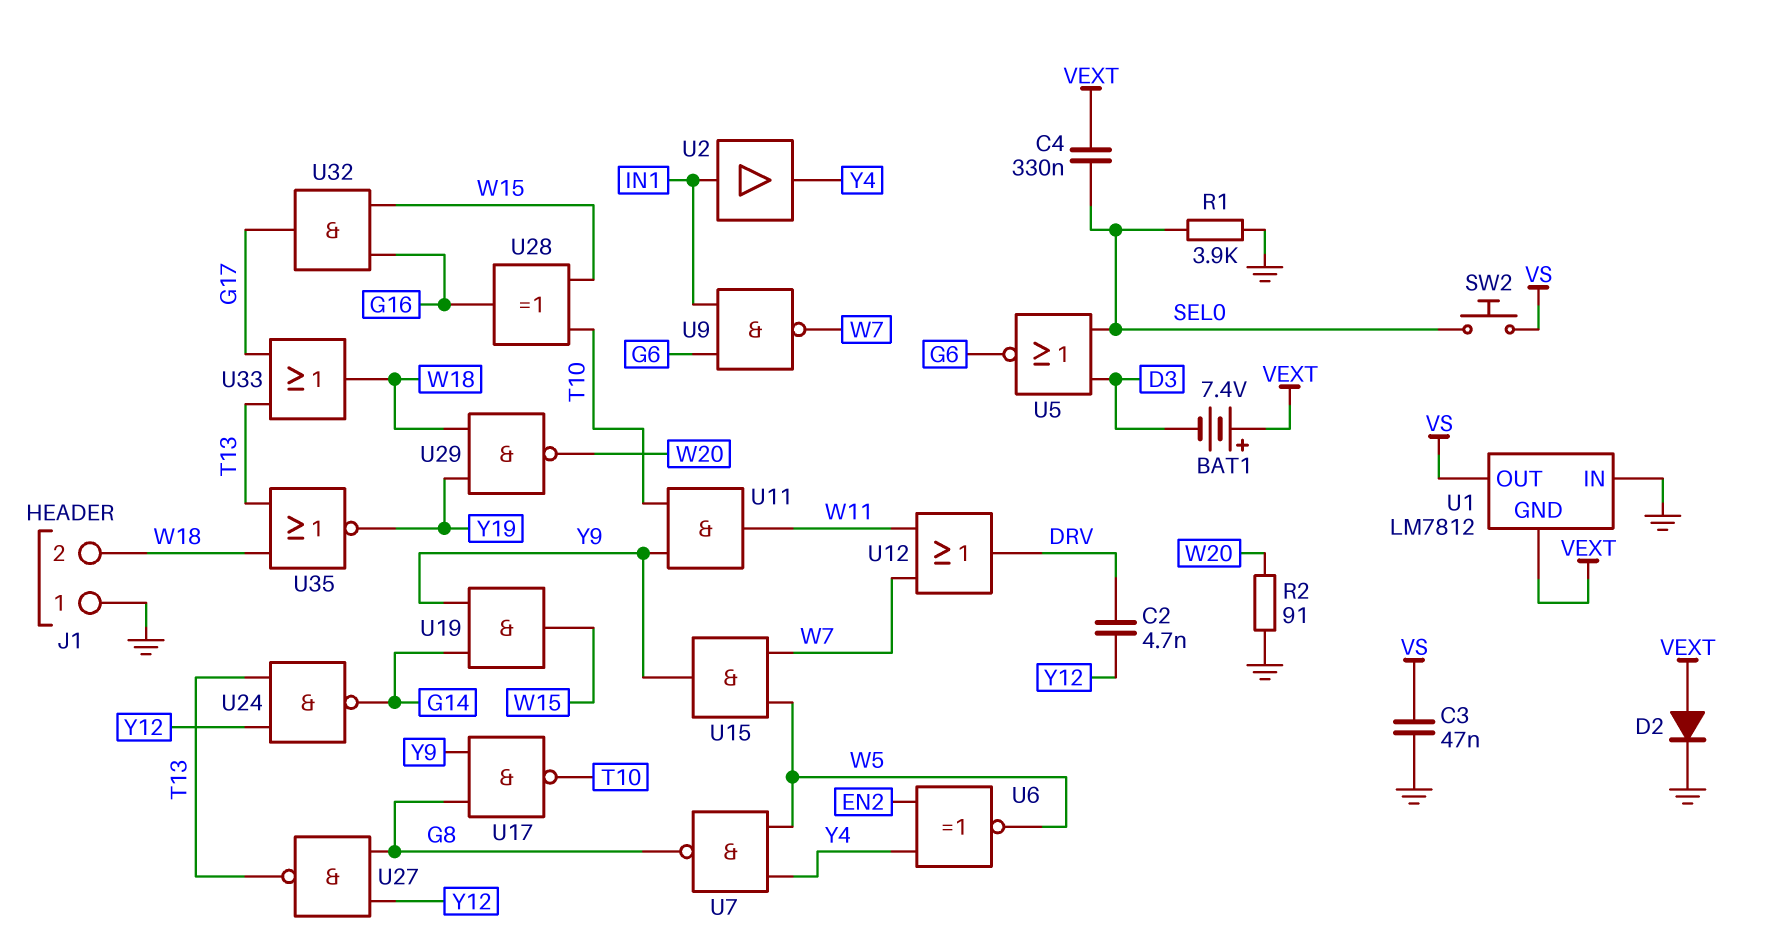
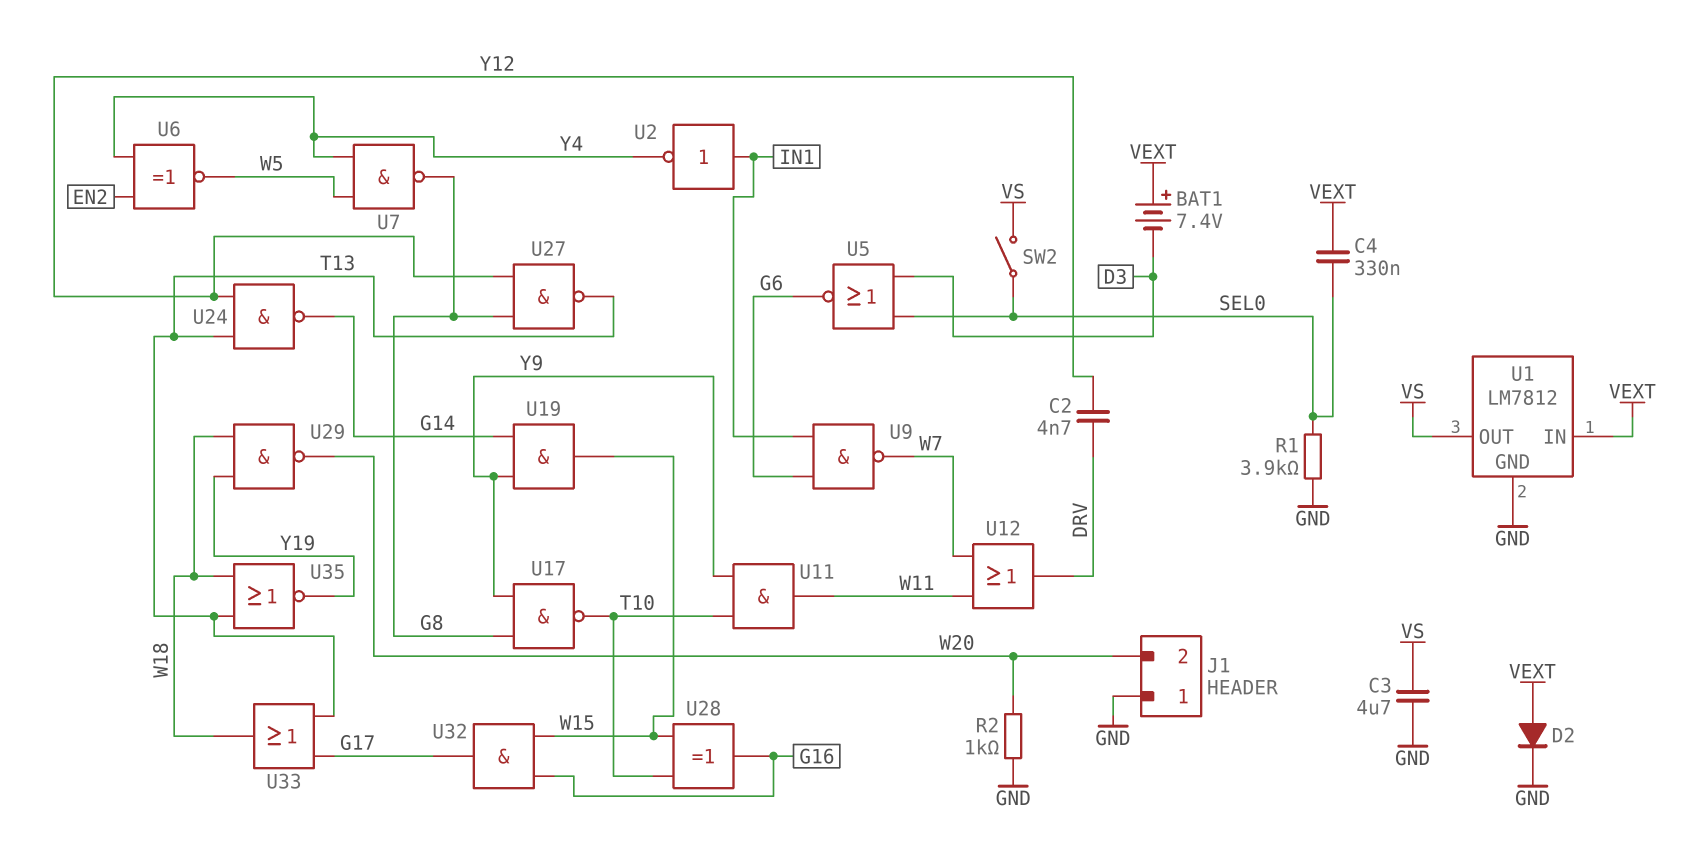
C3: 47nF (GND, VS) -> 4.7uF (GND, VS)
J1 pin 2: W18 -> W20
R2: 91 (GND, W20) -> 1k (GND, W20)
SW2: button (SEL0, VS) -> switch (SEL0, VS)
U1 pin GND: VEXT -> GND
U1 pin IN: GND -> VEXT
U2: buffer (in IN1, out Y4) -> NOT (in IN1, out Y4)
U15: AND (in W5, in W7, out Y9) -> none

